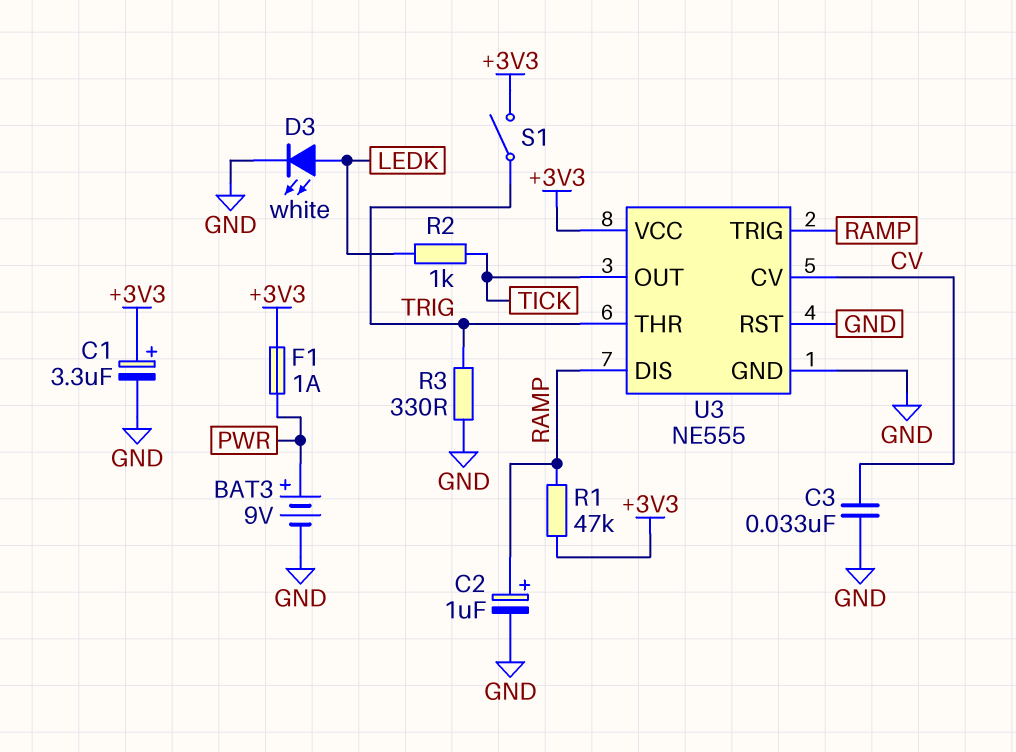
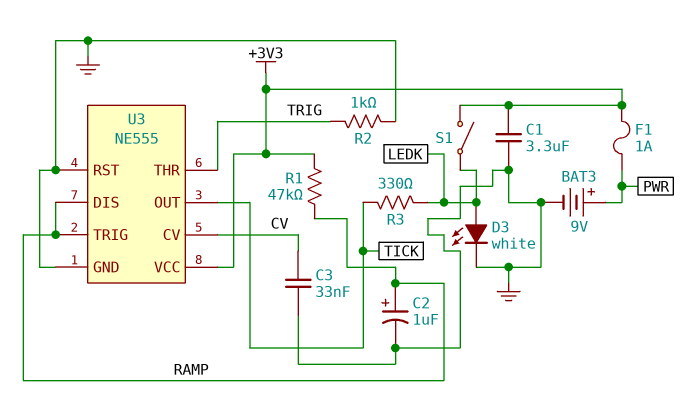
C1: 3.3uF (plus +3V3, minus GND) -> 3.3uF (+3V3, GND)
R2: 1k (LEDK, TICK) -> 1k (GND, TRIG)
R3: 330 (GND, TRIG) -> 330 (LEDK, TICK)
S1: switch (+3V3, TRIG) -> switch (+3V3, LEDK)

